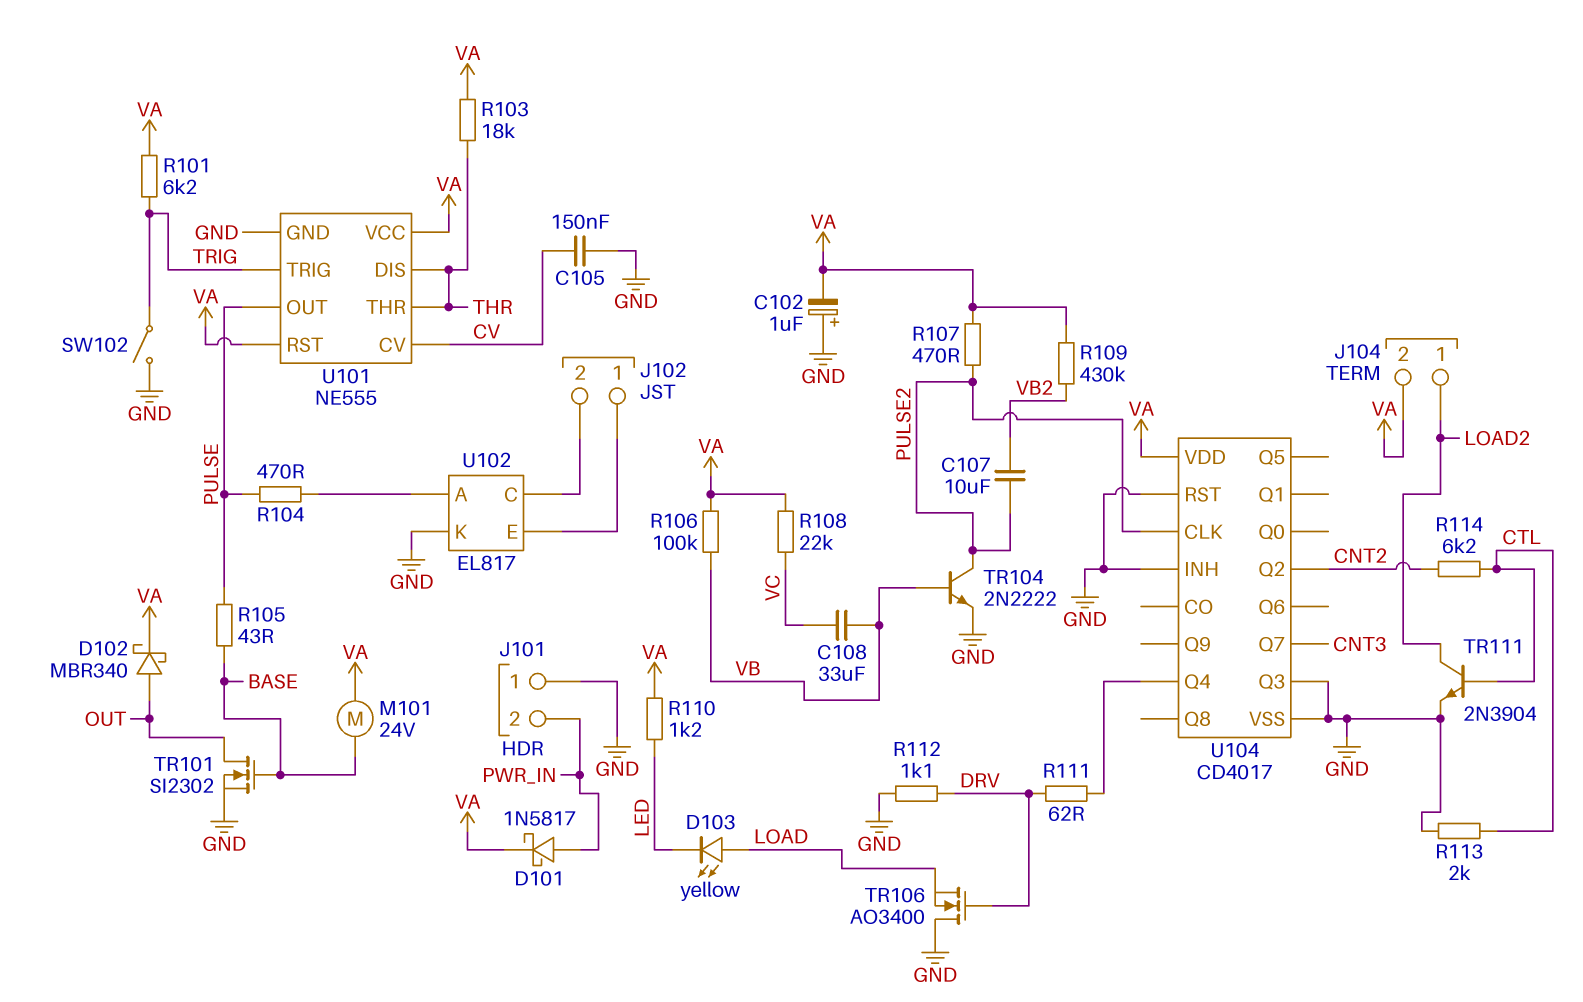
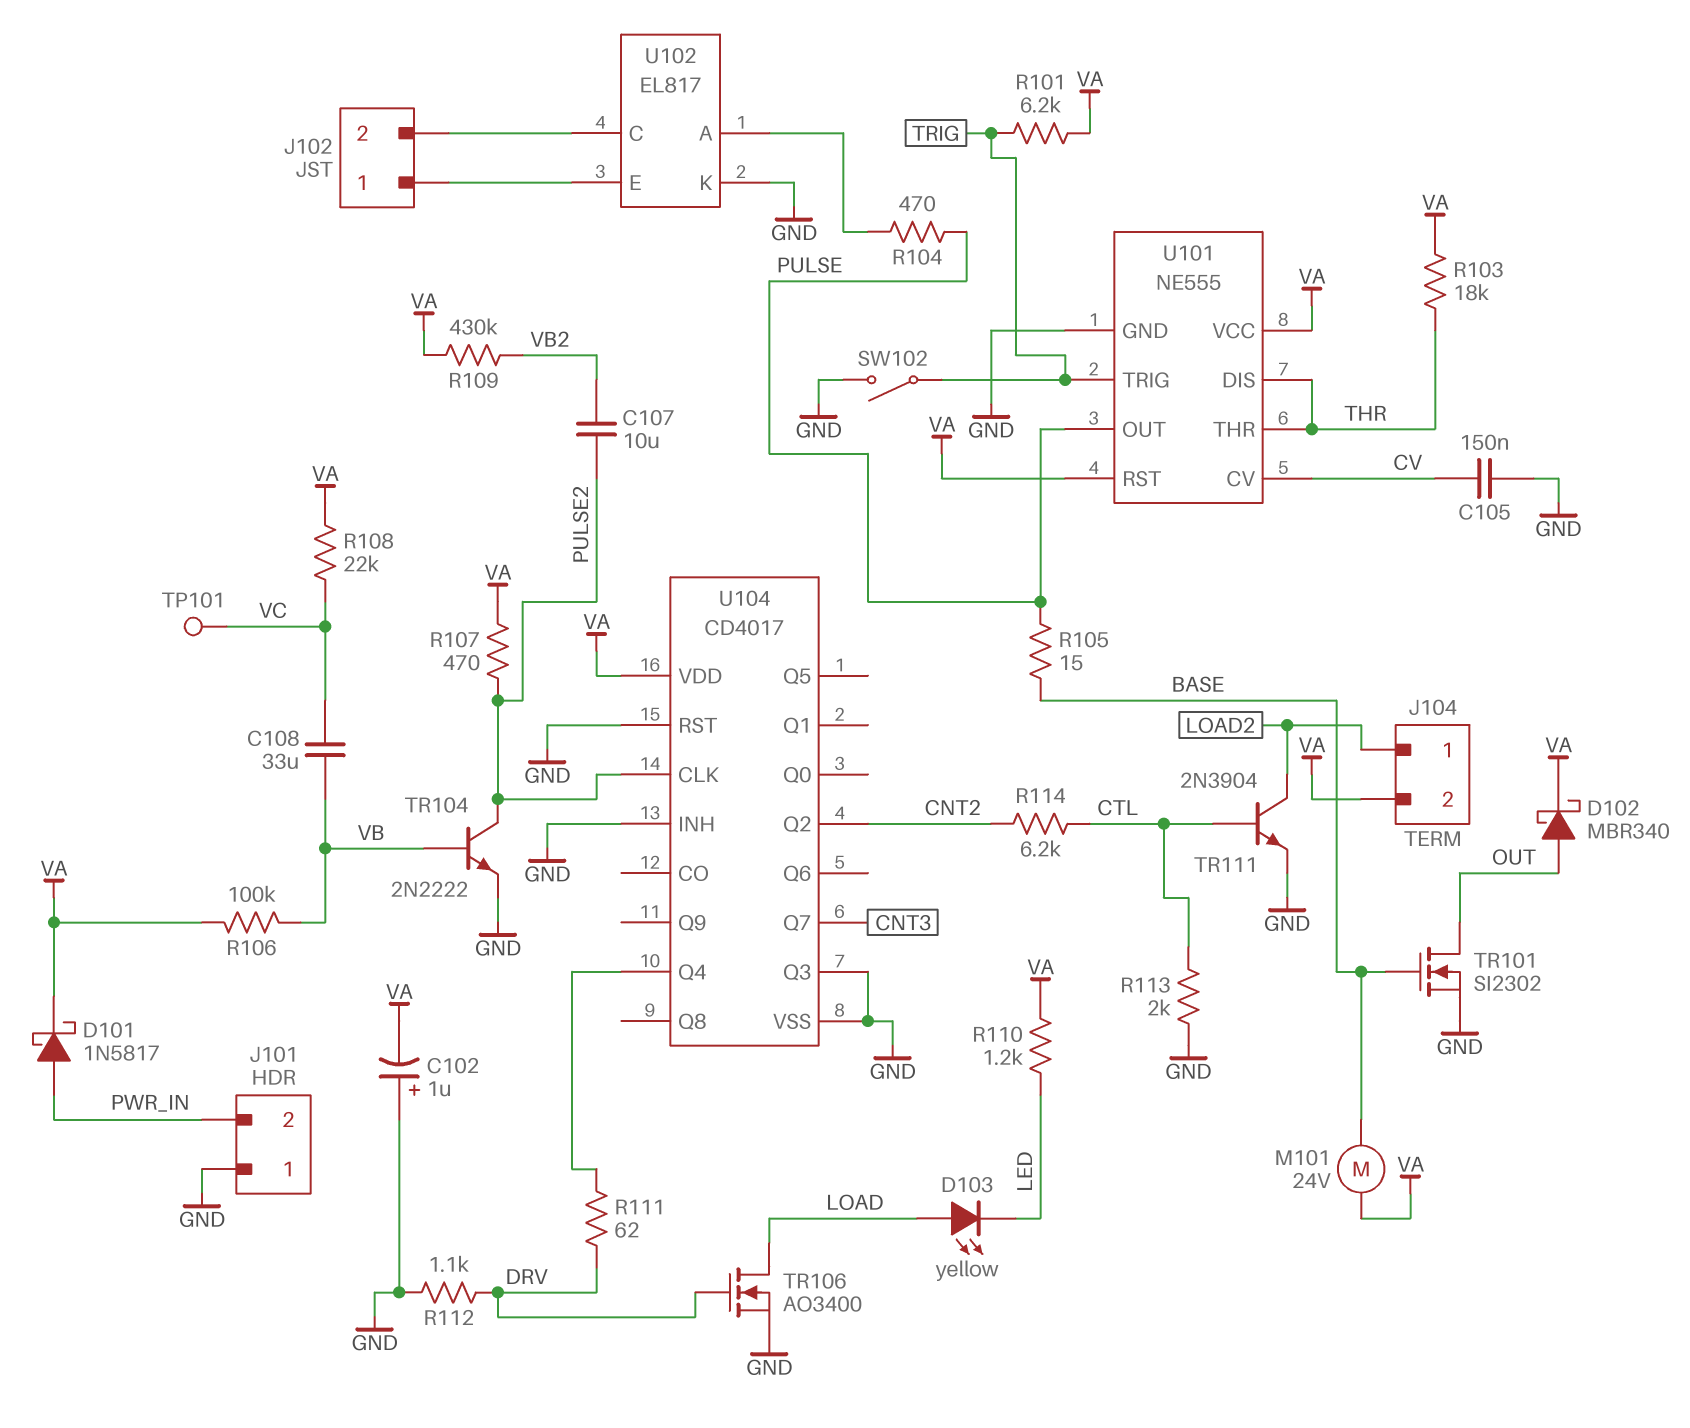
R105: 43 (BASE, PULSE) -> 15 (BASE, PULSE)
TP101: none -> test point (VC)
TR106: NMOS AO3400 (G DRV, D GND, S LOAD) -> NMOS AO3400 (G DRV, D LOAD, S GND)

